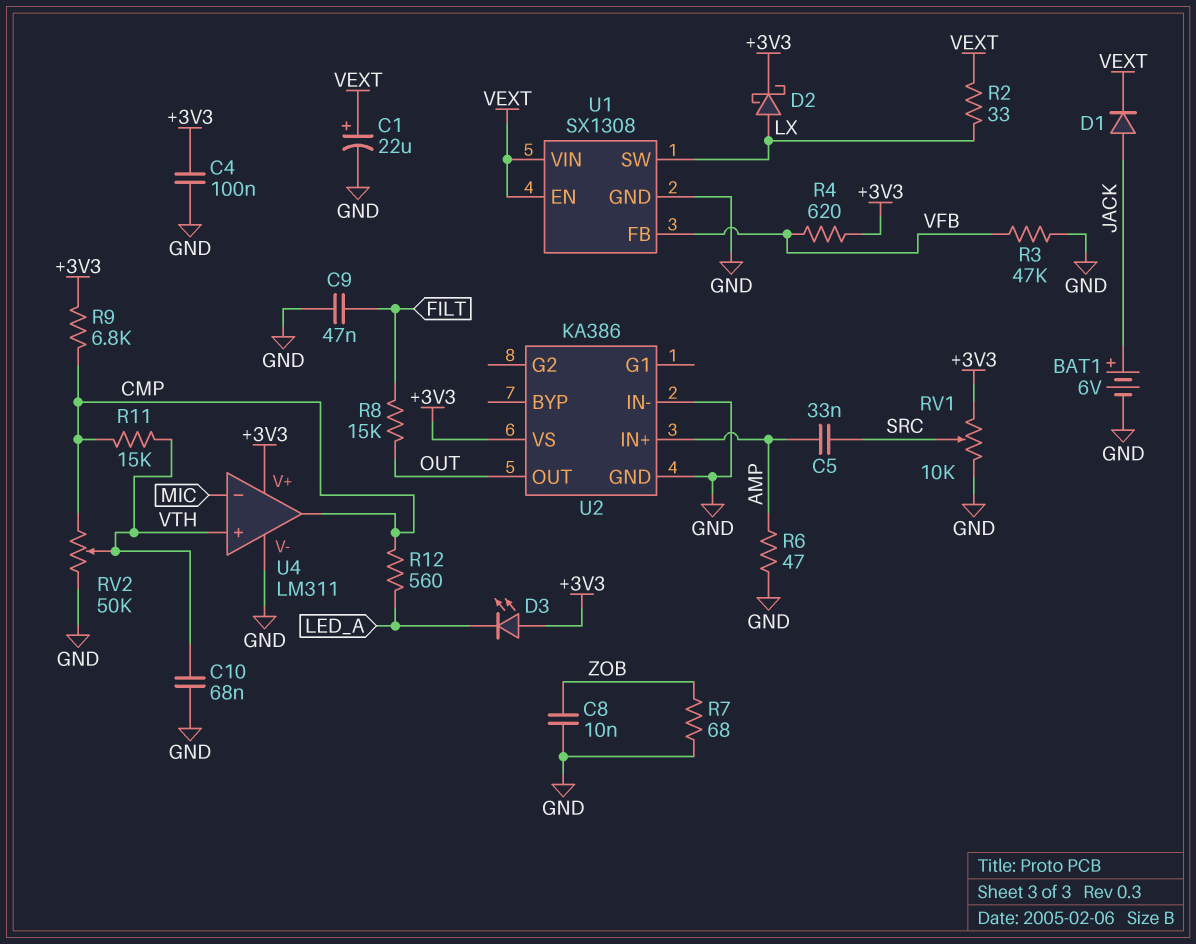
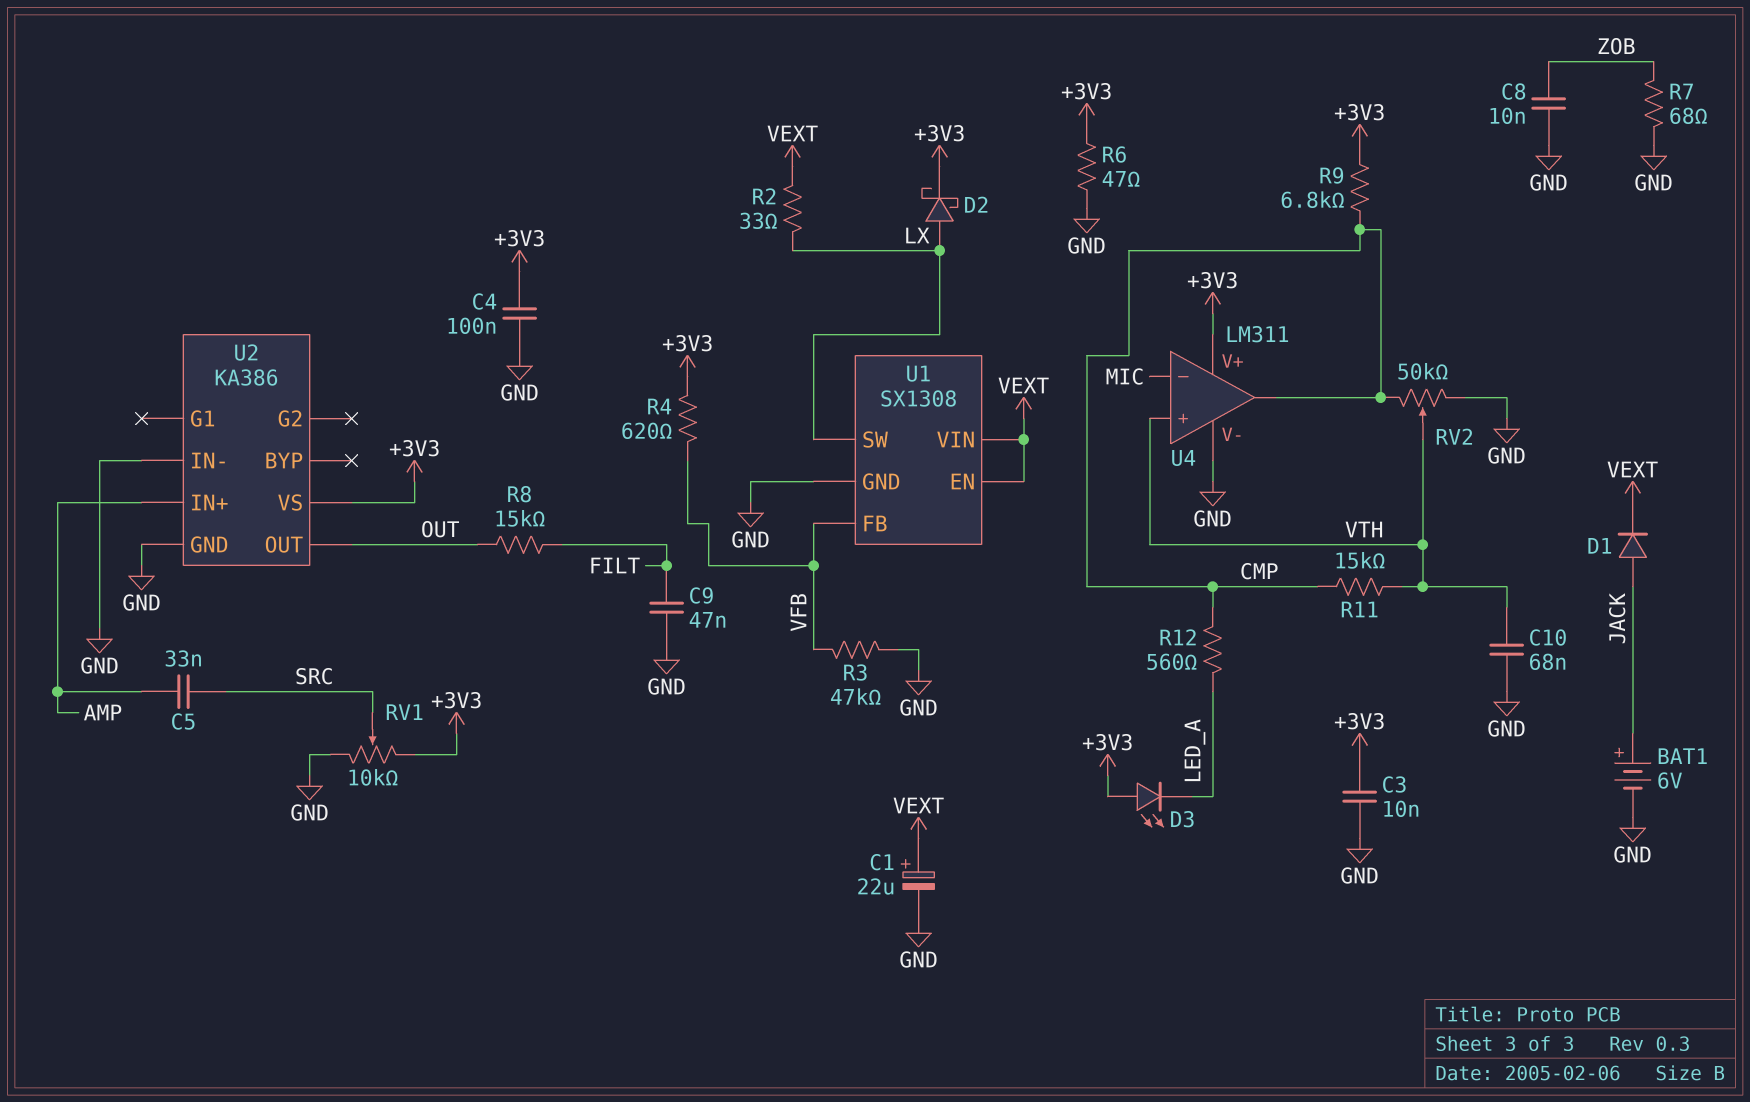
C3: none -> 10nF (+3V3, GND)
R6: 47 (AMP, GND) -> 47 (+3V3, GND)

